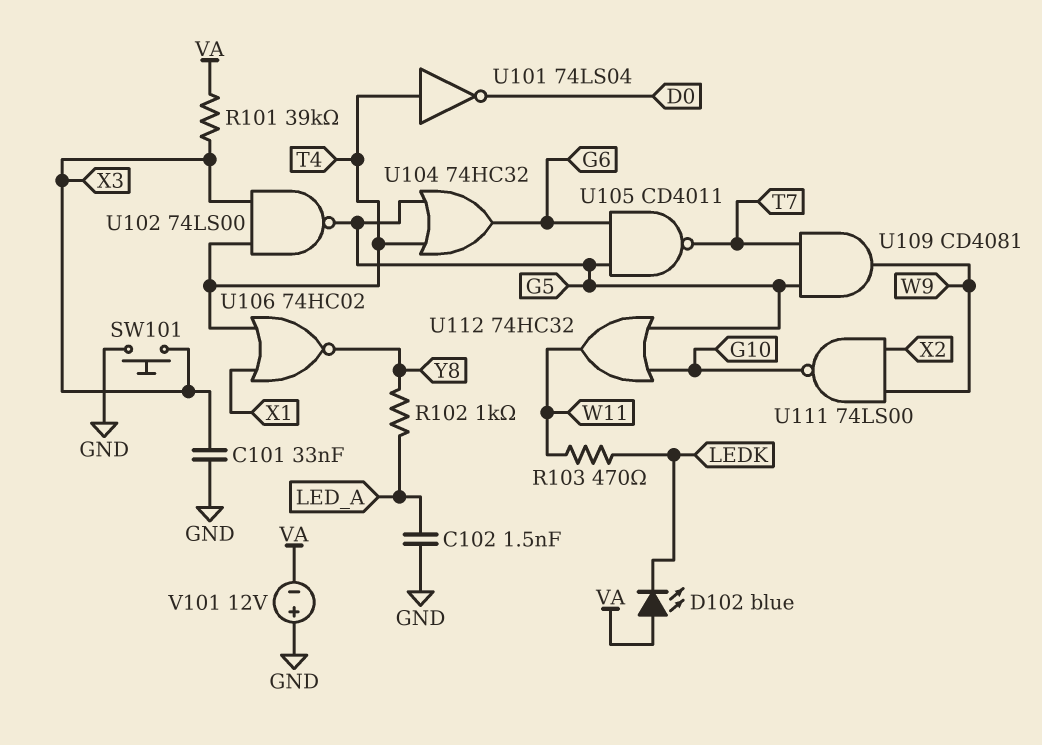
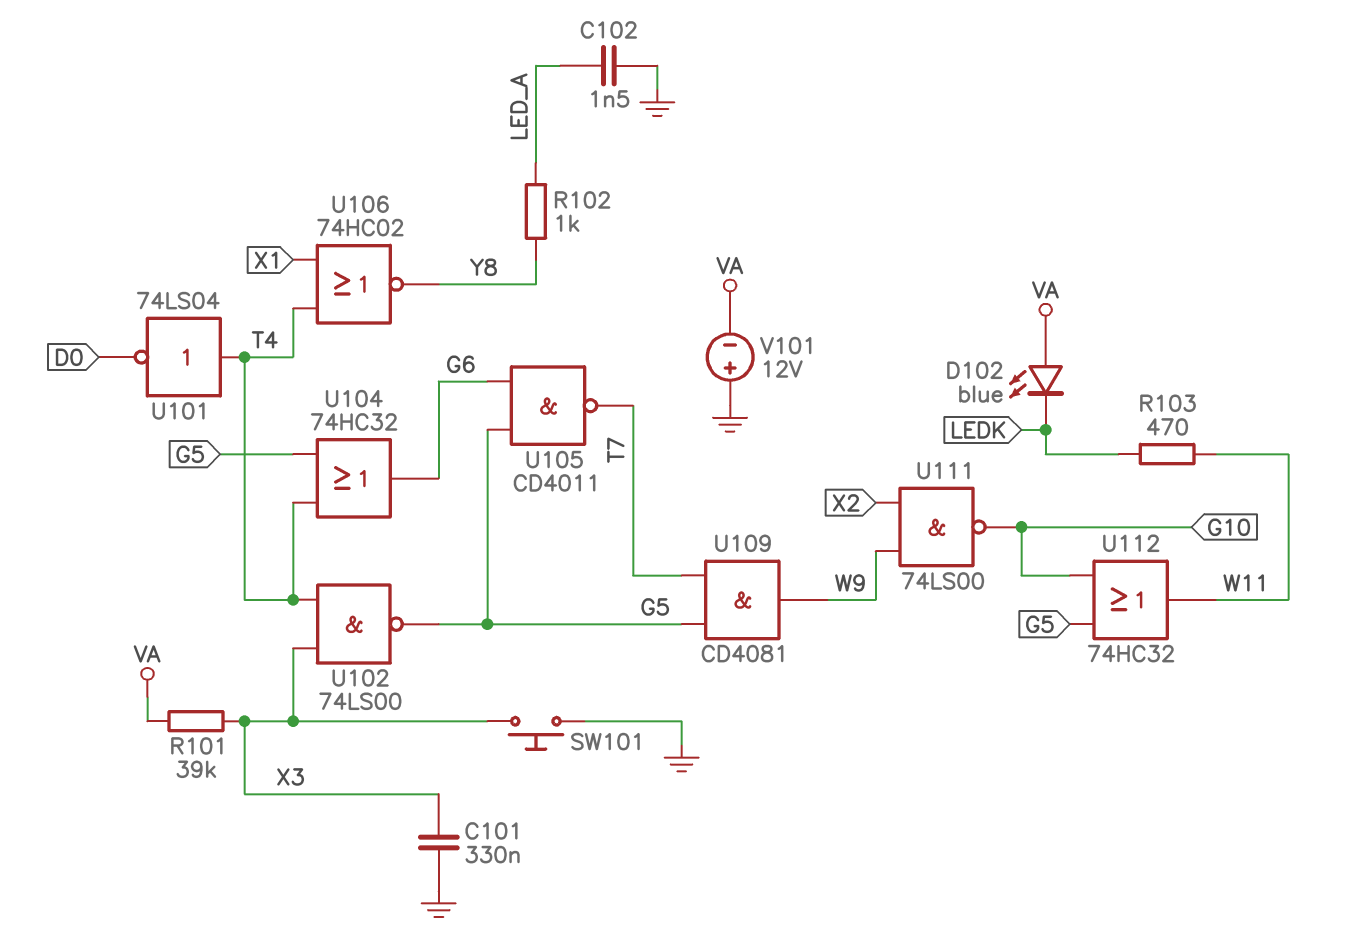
C101: 33nF (GND, X3) -> 330nF (GND, X3)

